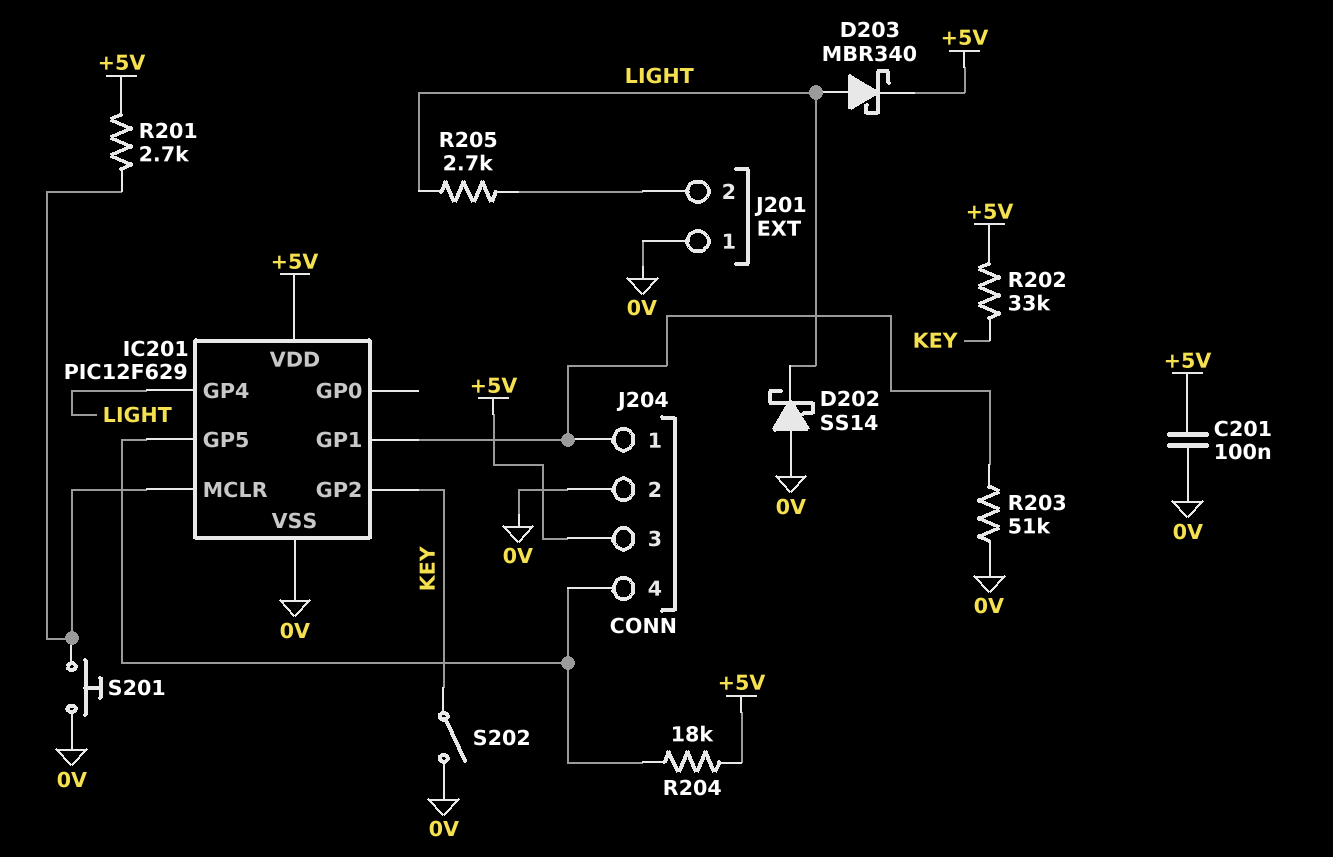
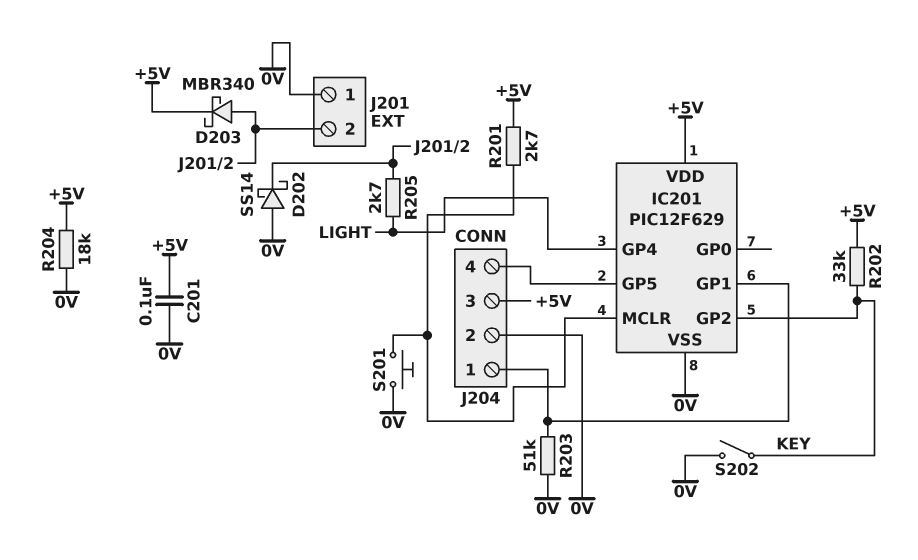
D202: schottky SS14 (A 0V, K LIGHT) -> schottky SS14 (A 0V, K J201/2)
D203: schottky MBR340 (A LIGHT, K +5V) -> schottky MBR340 (A J201/2, K +5V)
R204: 18k (+5V, IC201/GP5) -> 18k (+5V, 0V)

